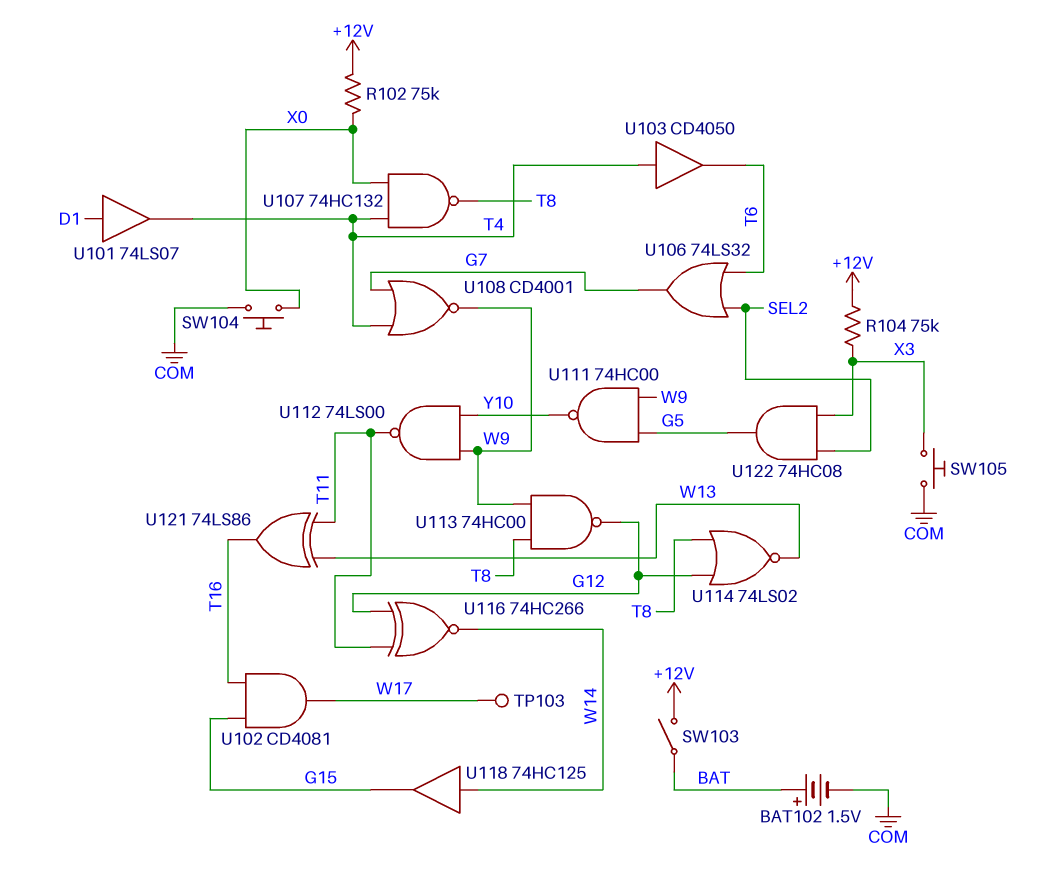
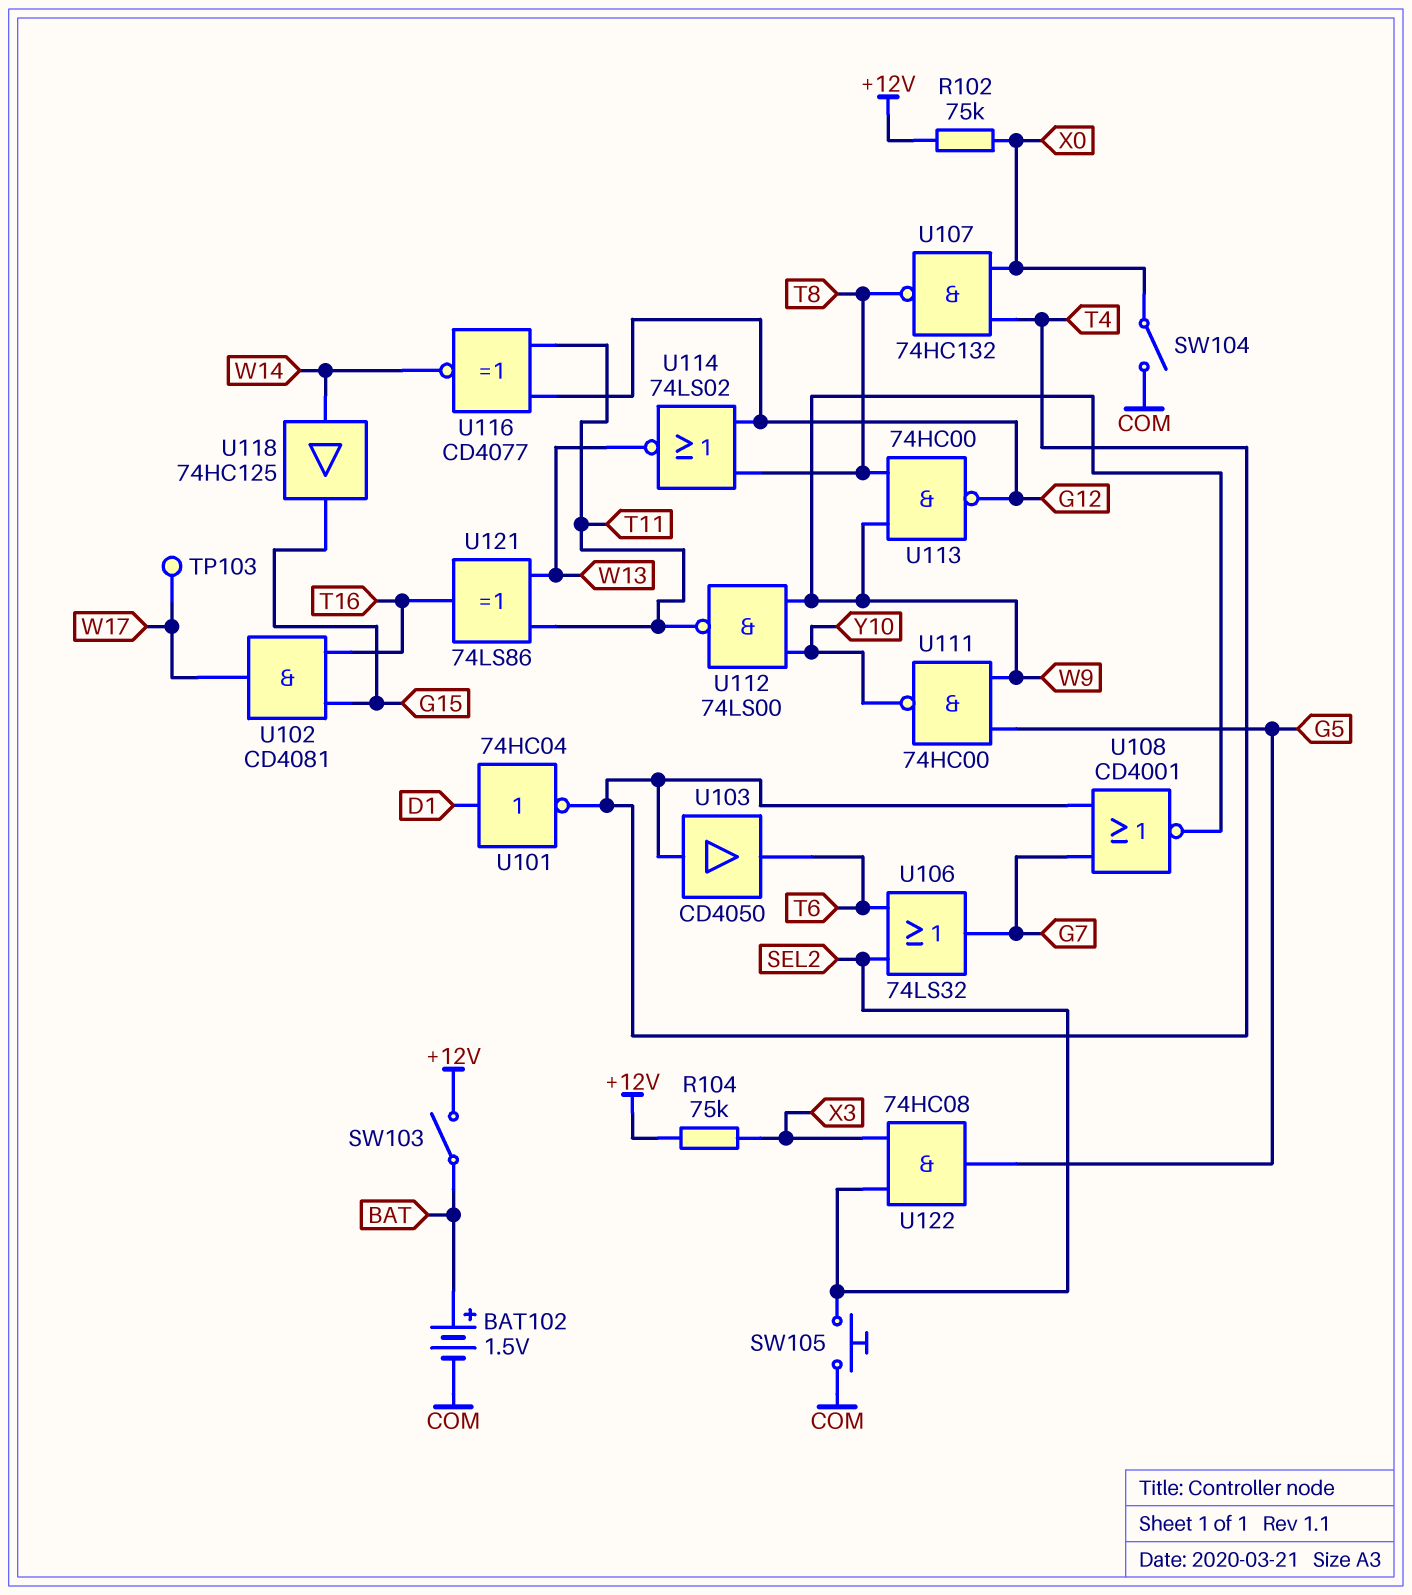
SW104: button (COM, X0) -> switch (COM, X0)
SW105: button (COM, X3) -> button (COM, SEL2)
U101: buffer 74LS07 (in D1, out T4) -> NOT 74HC04 (in D1, out T4)
U116: XNOR 74HC266 (in G12, in T11, out W14) -> XNOR CD4077 (in G12, in T11, out W14)

